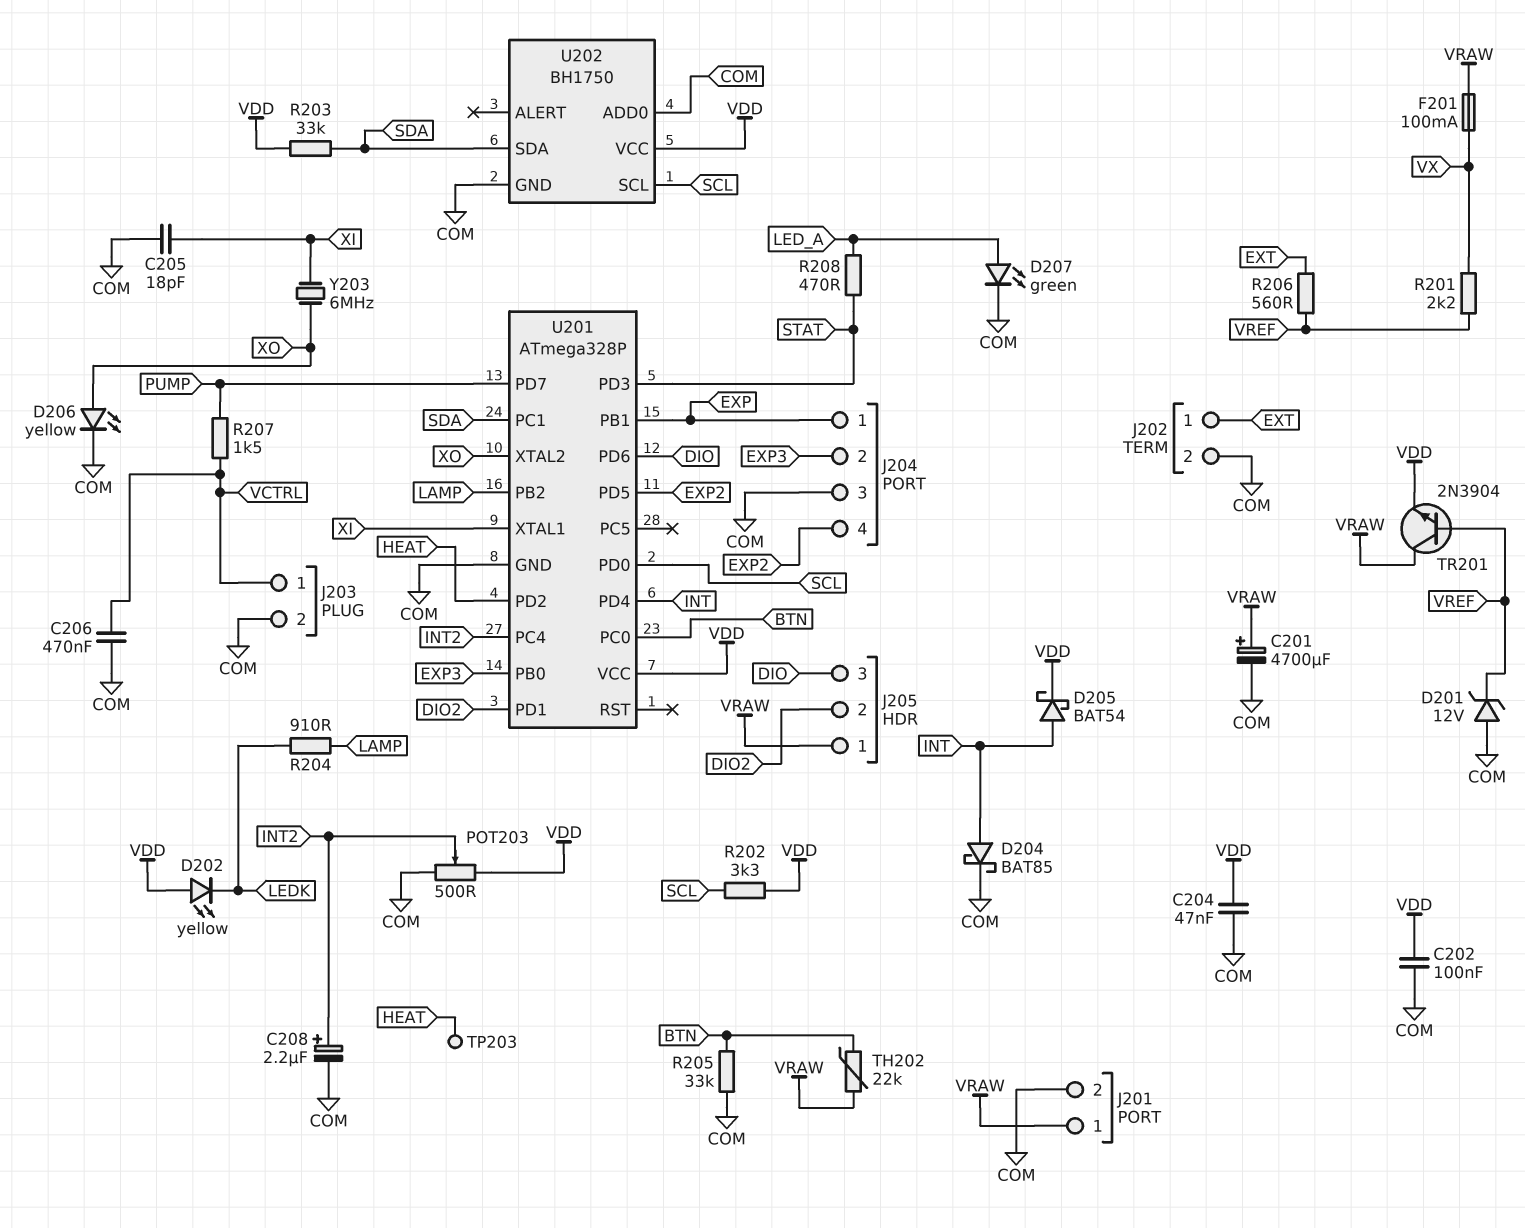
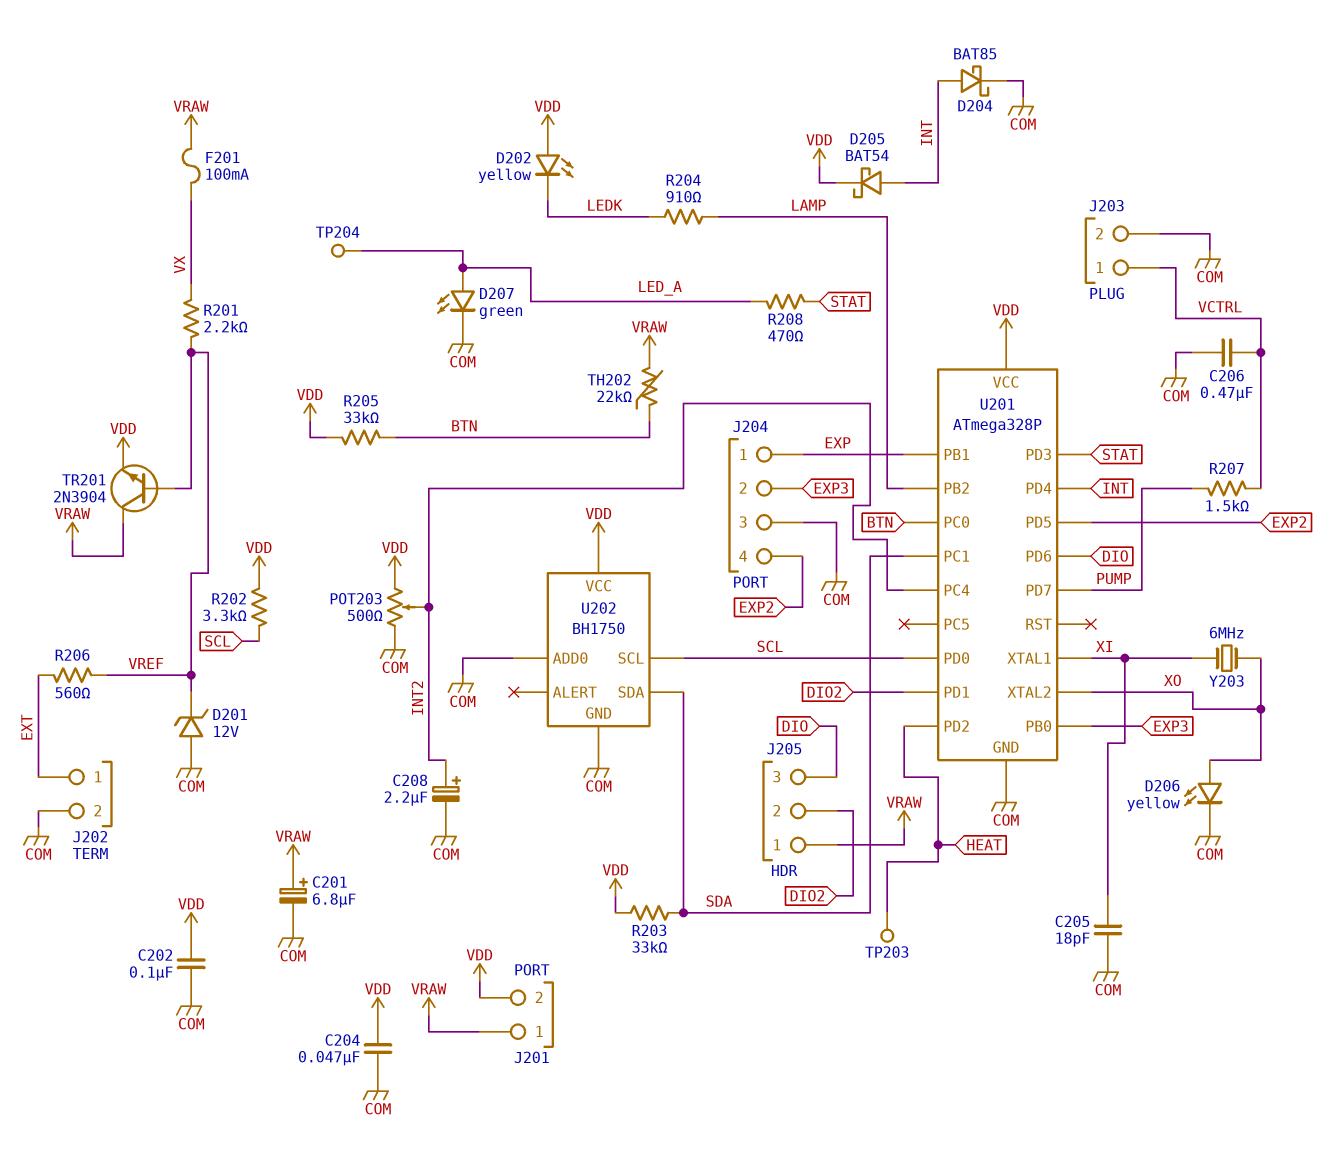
C201: 4700uF (plus VRAW, minus COM) -> 6.8uF (plus VRAW, minus COM)
J201 pin 2: COM -> VDD
R205: 33k (BTN, COM) -> 33k (BTN, VDD)
TP204: none -> test point (LED_A)

